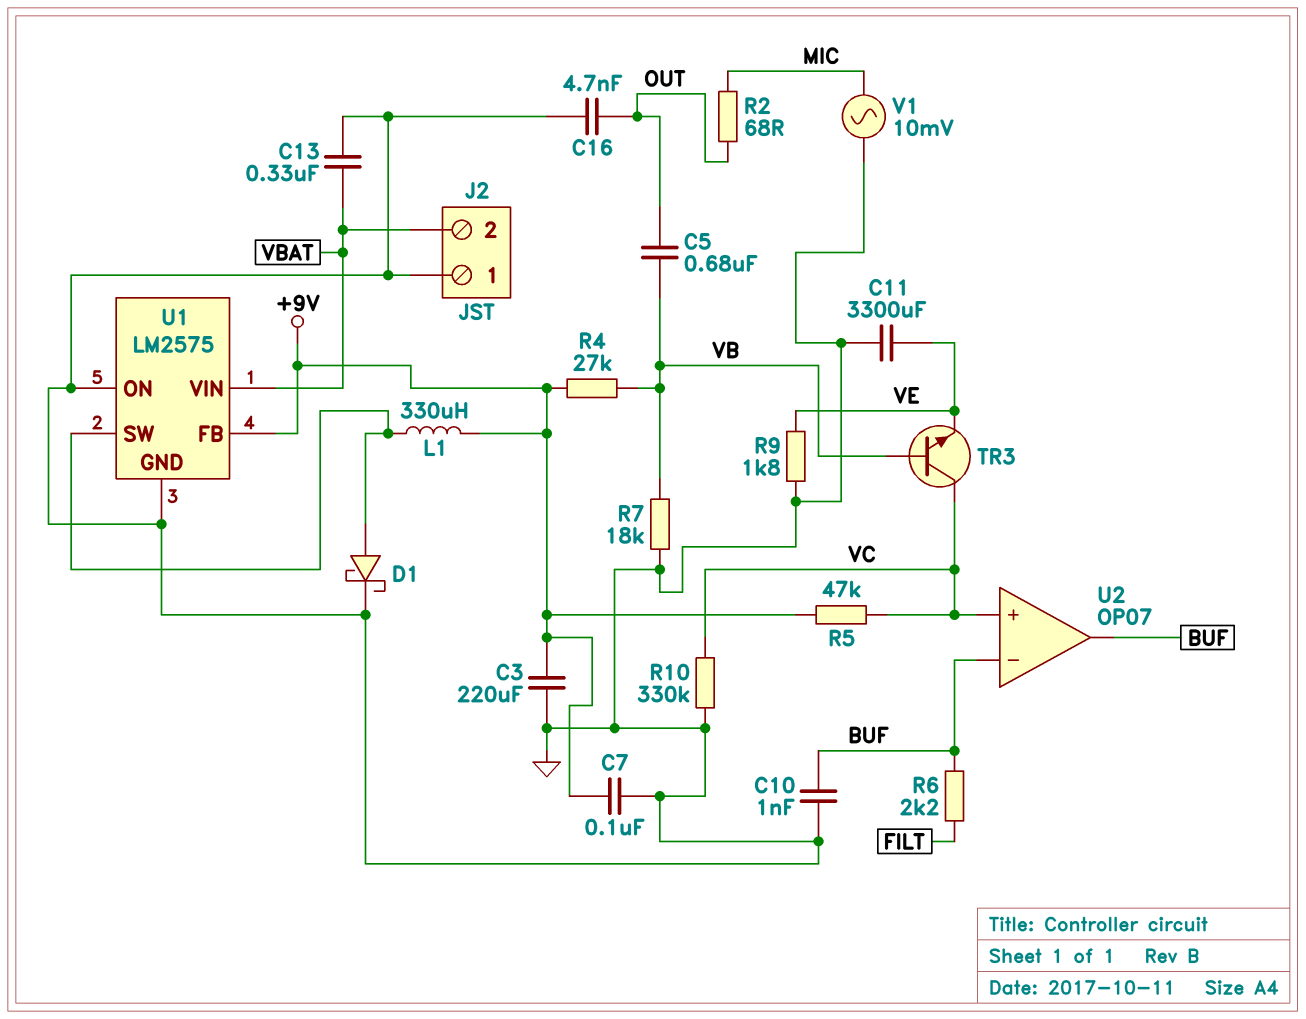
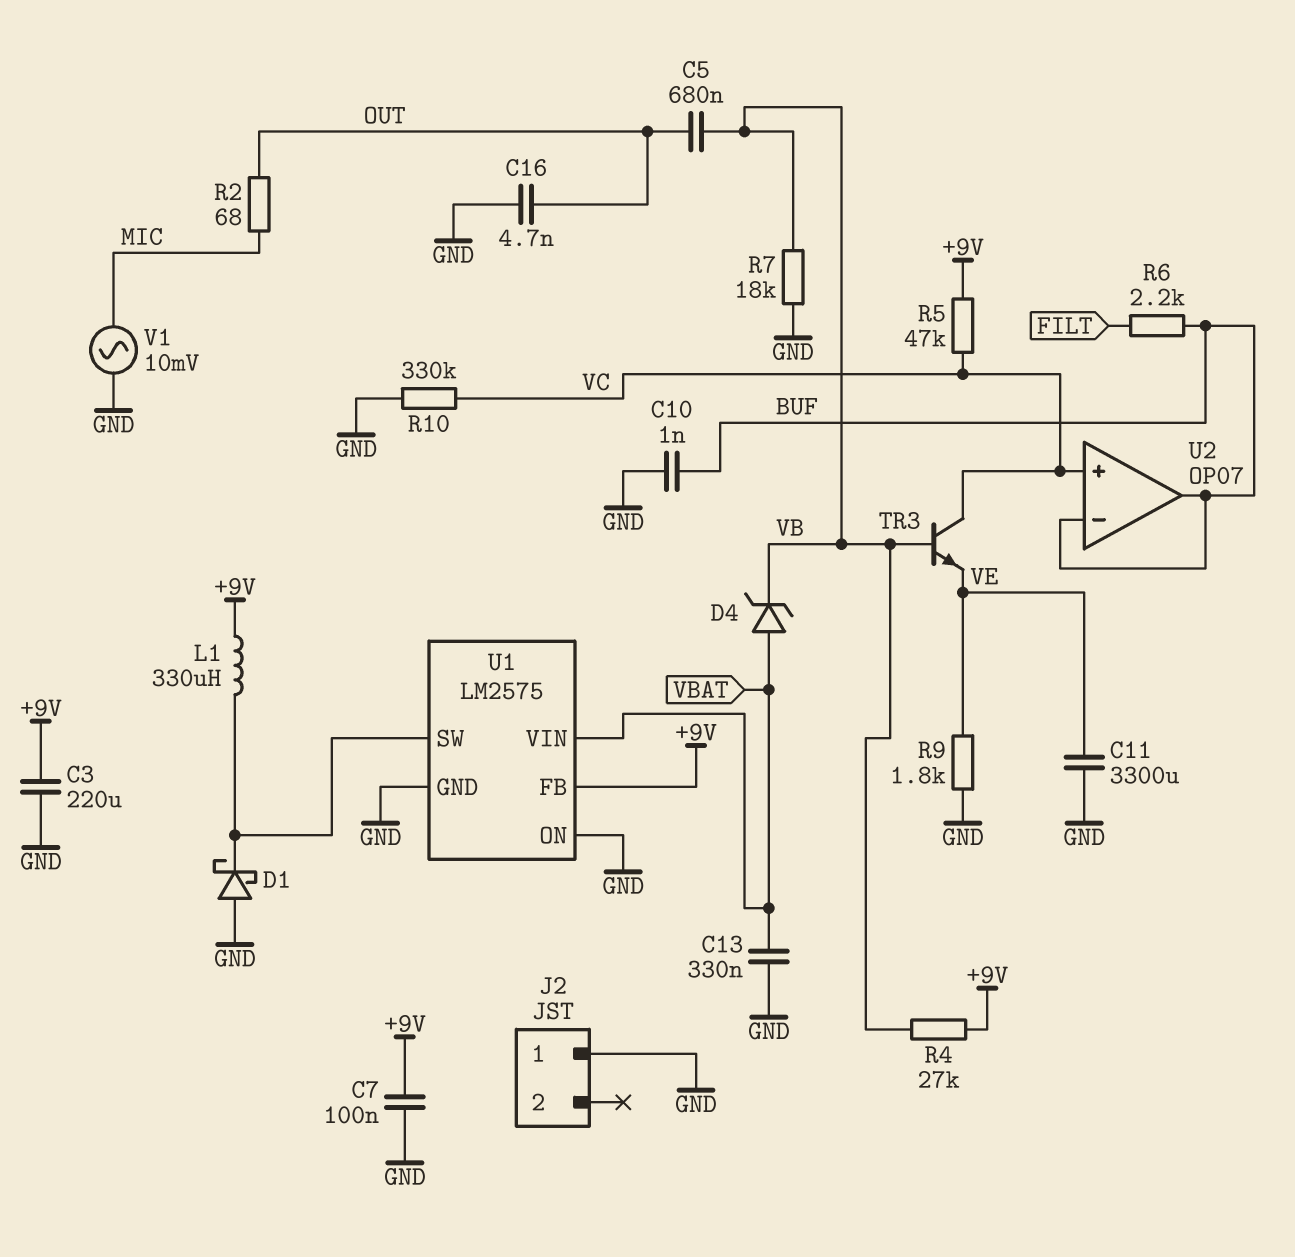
D1: schottky (A U1/SW, K GND) -> schottky (A GND, K U1/SW)
D4: none -> zener (A VBAT, K VB)
J2 pin 2: VBAT -> none

